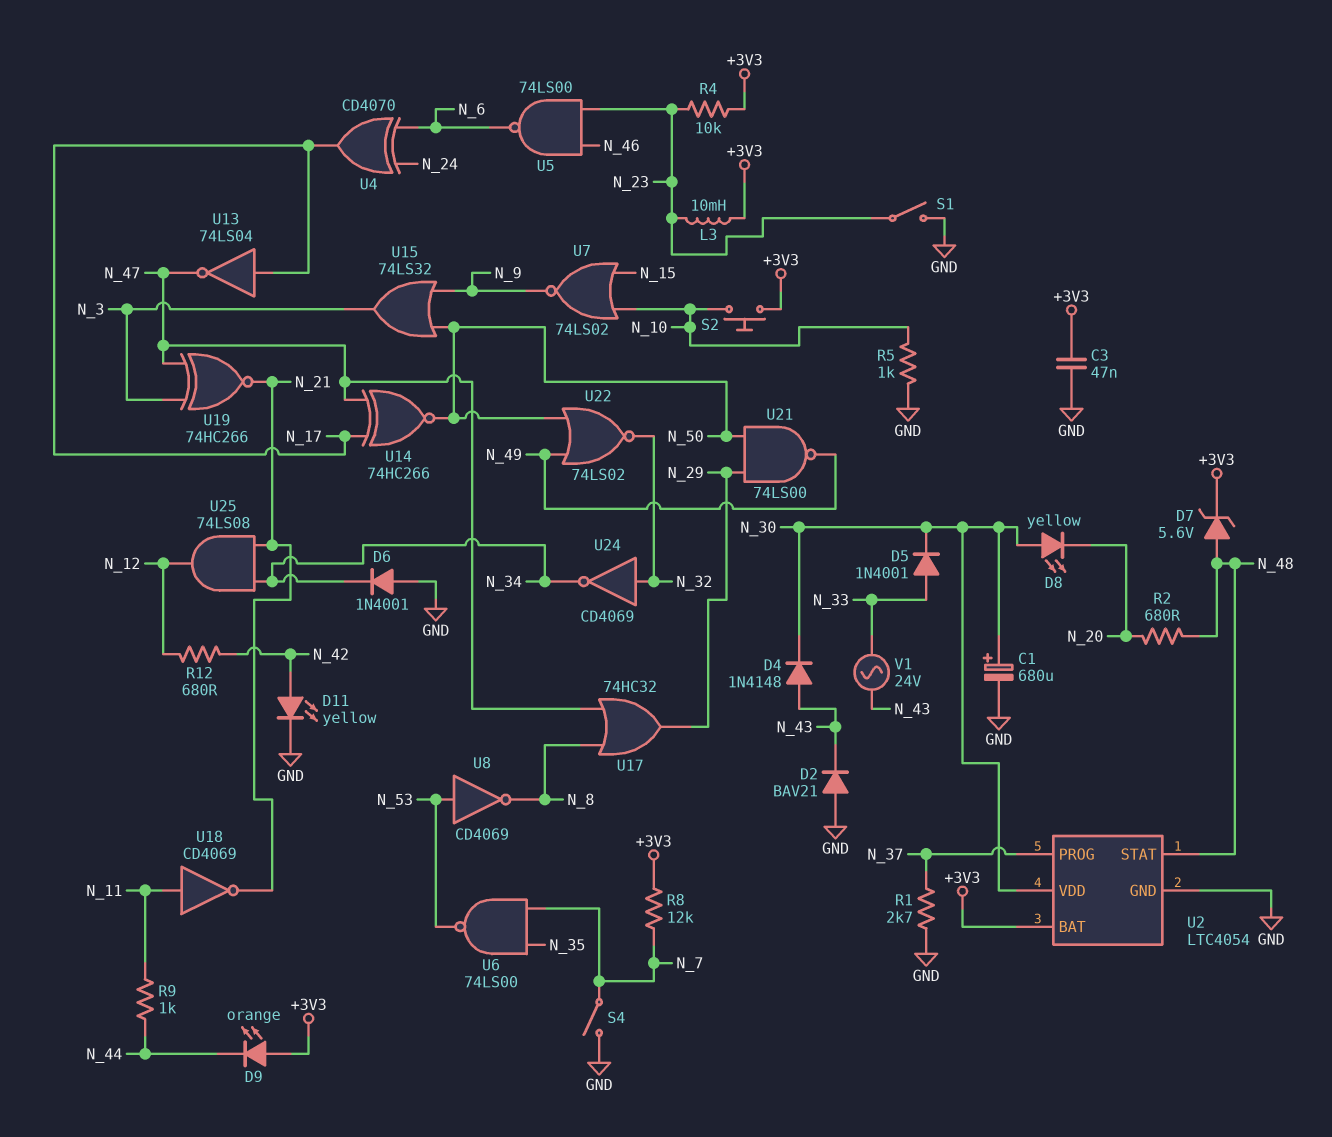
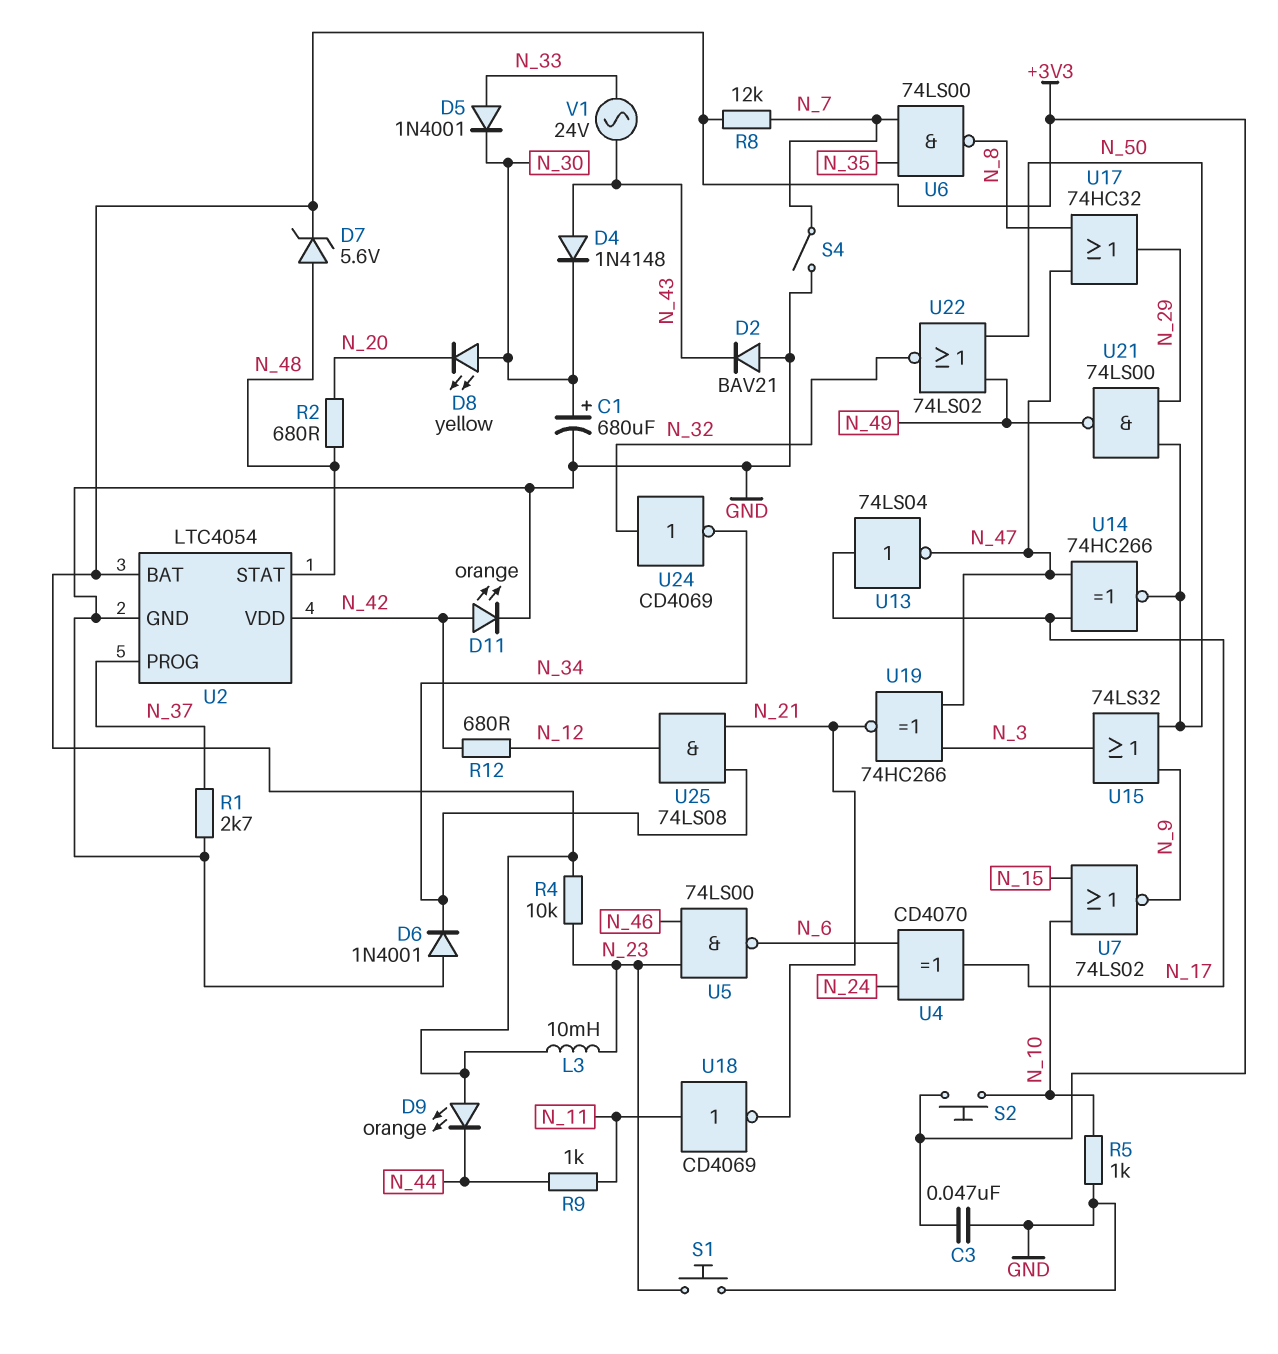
D11: LED yellow (A N_42, K GND) -> LED orange (A N_42, K GND)
S1: switch (GND, N_23) -> button (GND, N_23)
U2 pin VDD: N_30 -> N_42
U6: NAND 74LS00 (in N_7, in N_35, out N_53) -> NAND 74LS00 (in N_7, in N_35, out N_8)
U8: NOT CD4069 (in N_53, out N_8) -> none

